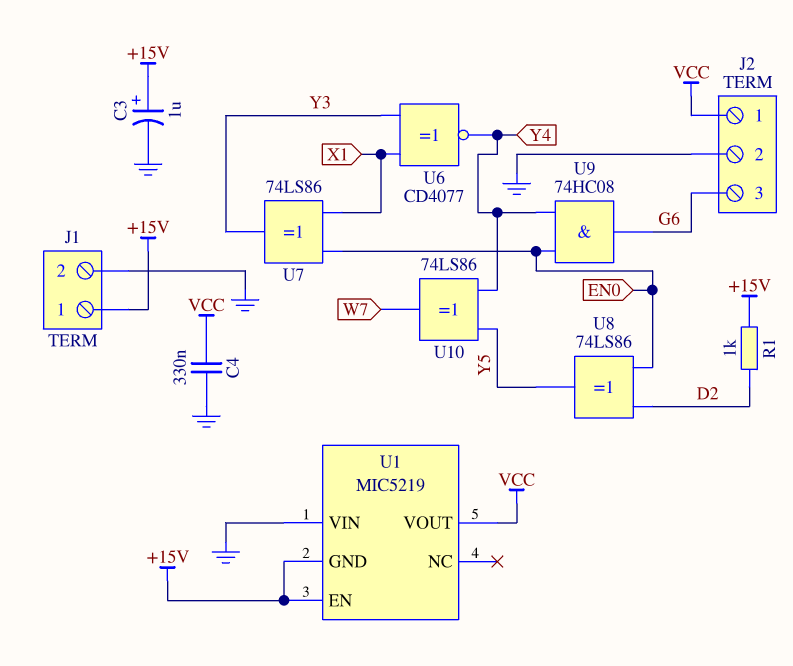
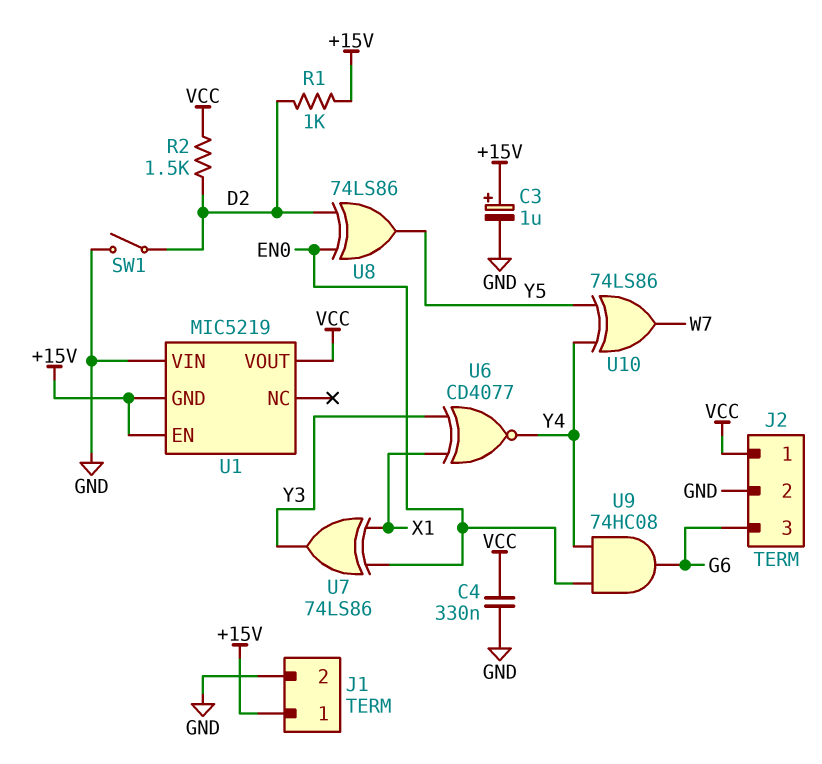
R2: none -> 1.5k (D2, VCC)
SW1: none -> switch (D2, GND)

